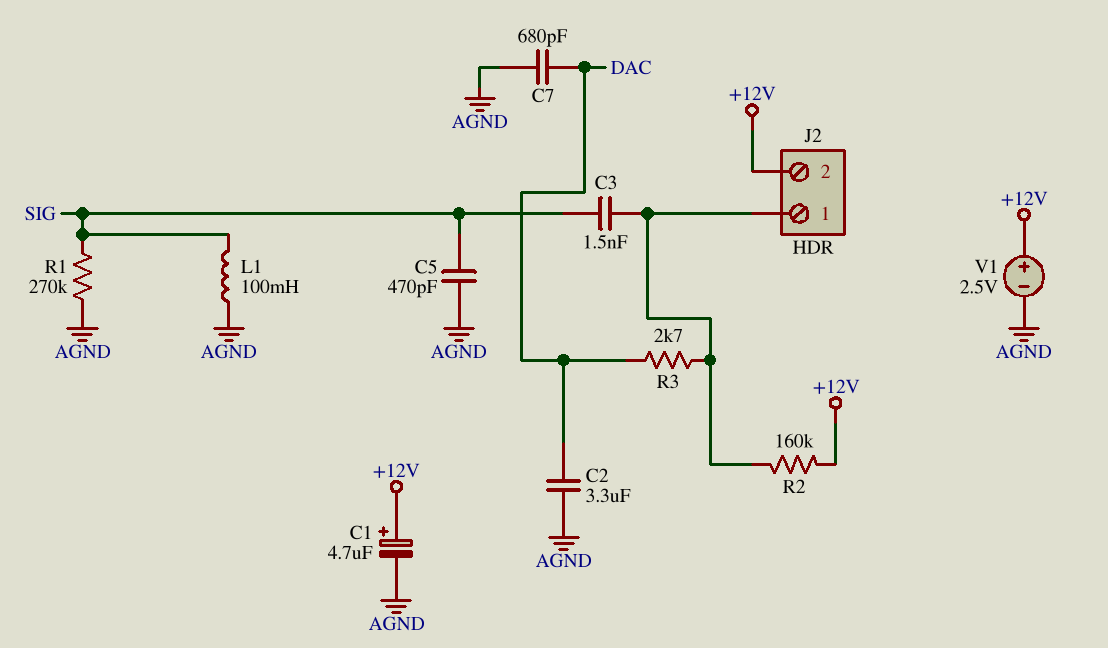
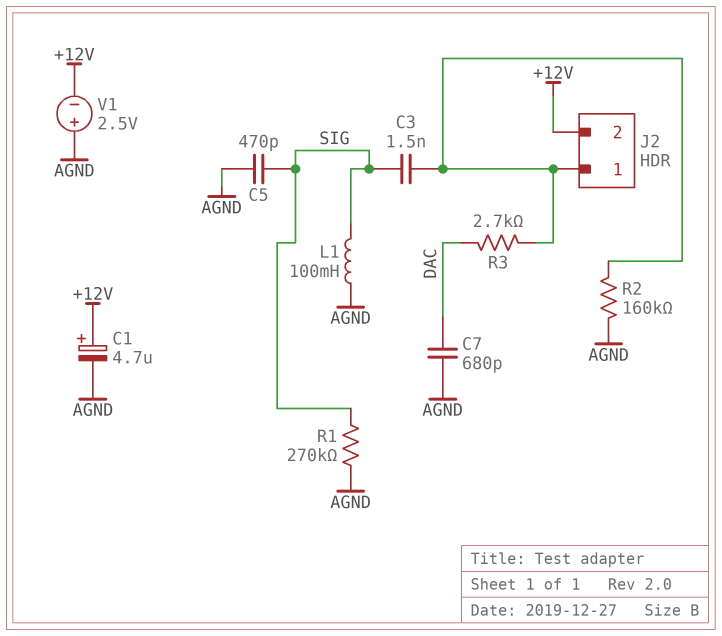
C2: 3.3uF (AGND, DAC) -> none
R2: 160k (+12V, J2/1) -> 160k (AGND, J2/1)
V1: 2.5V (plus +12V, minus AGND) -> 2.5V (plus AGND, minus +12V)

